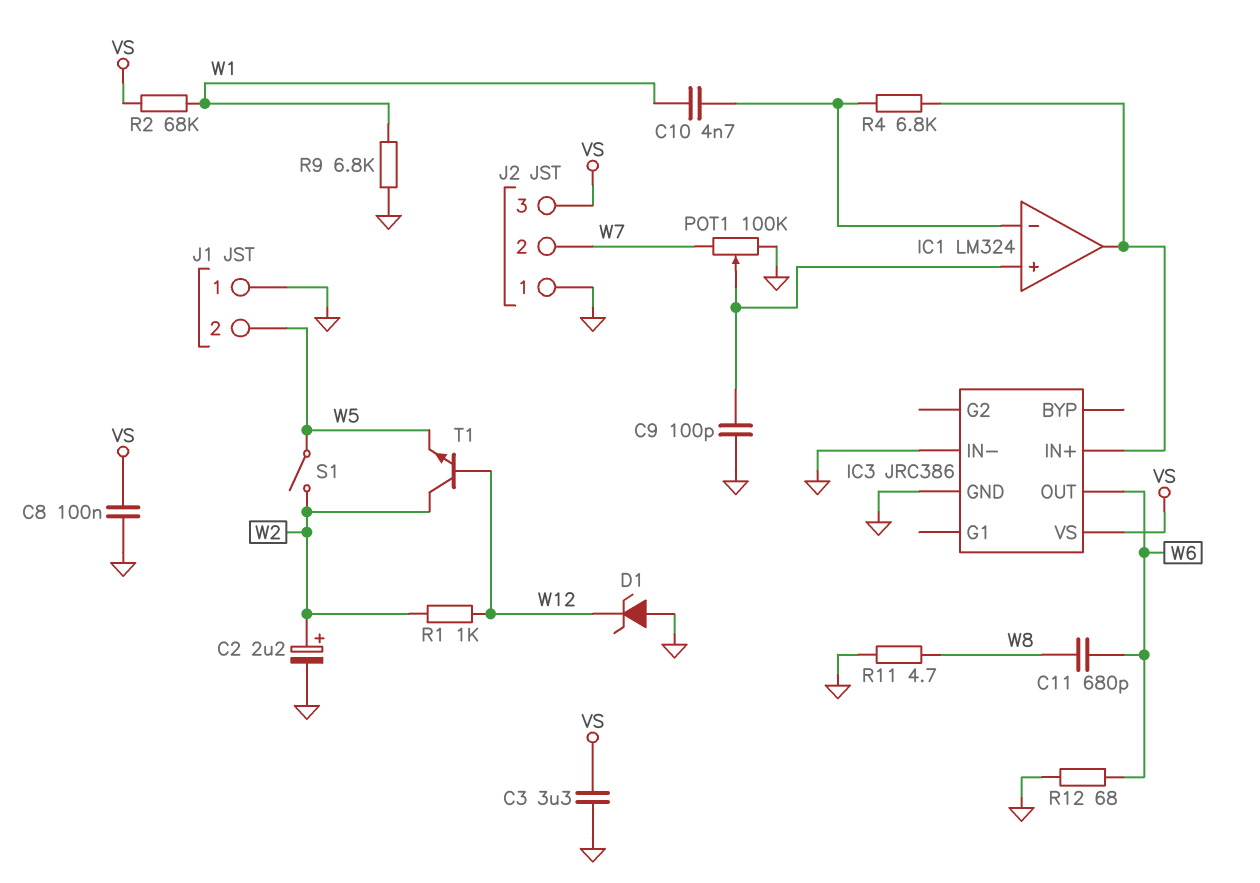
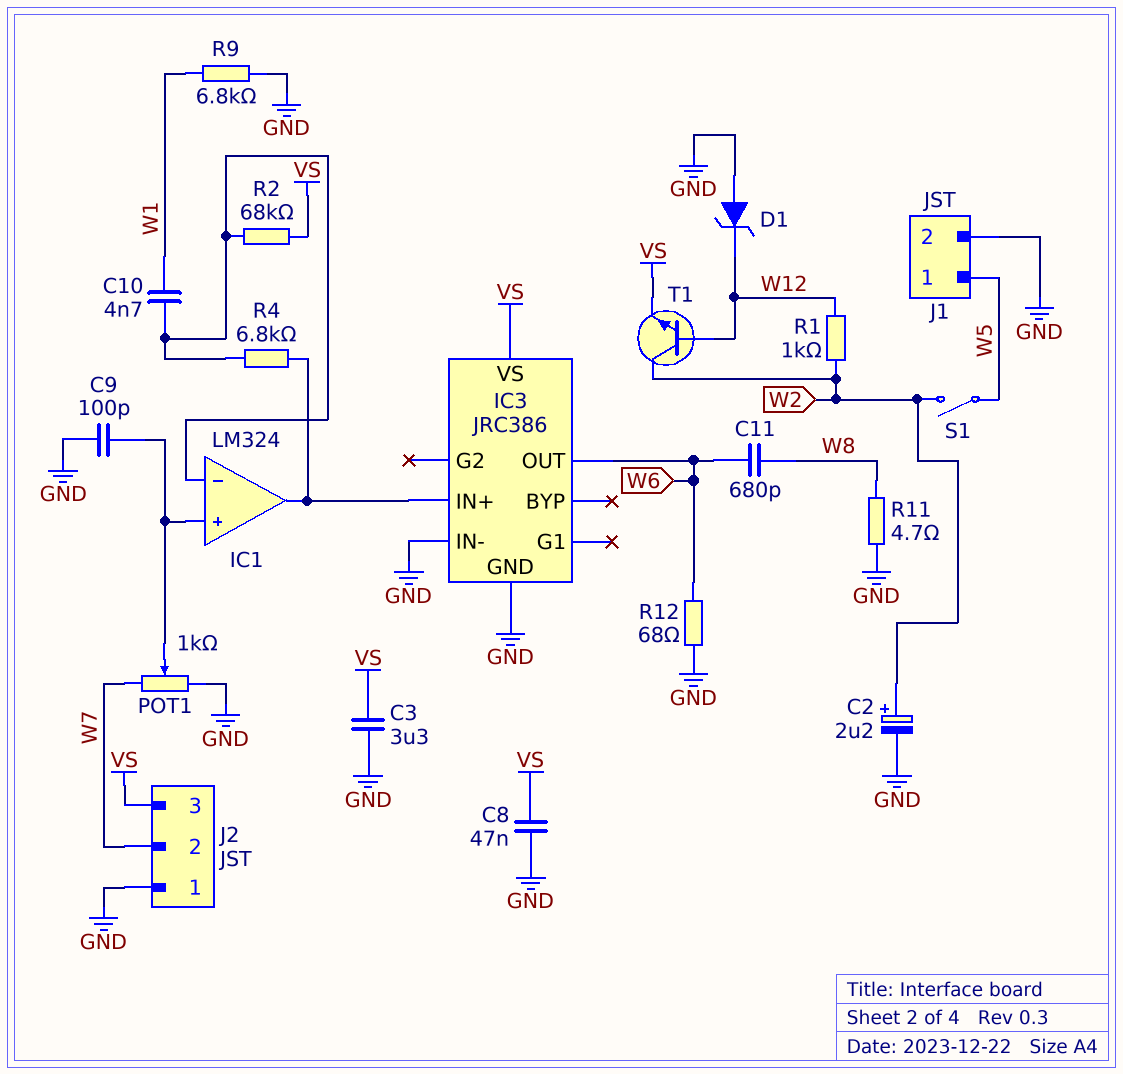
C8: 100nF (GND, VS) -> 47nF (GND, VS)
J1 pin 1: GND -> W5
J1 pin 2: W5 -> GND
POT1: 100k (GND, W7, wiper IC1/in+) -> 1k (GND, W7, wiper IC1/in+)
R2: 68k (VS, W1) -> 68k (IC1/in-, VS)
T1: NPN (B W12, C W2, E W5) -> NPN (B W12, C W2, E VS)

